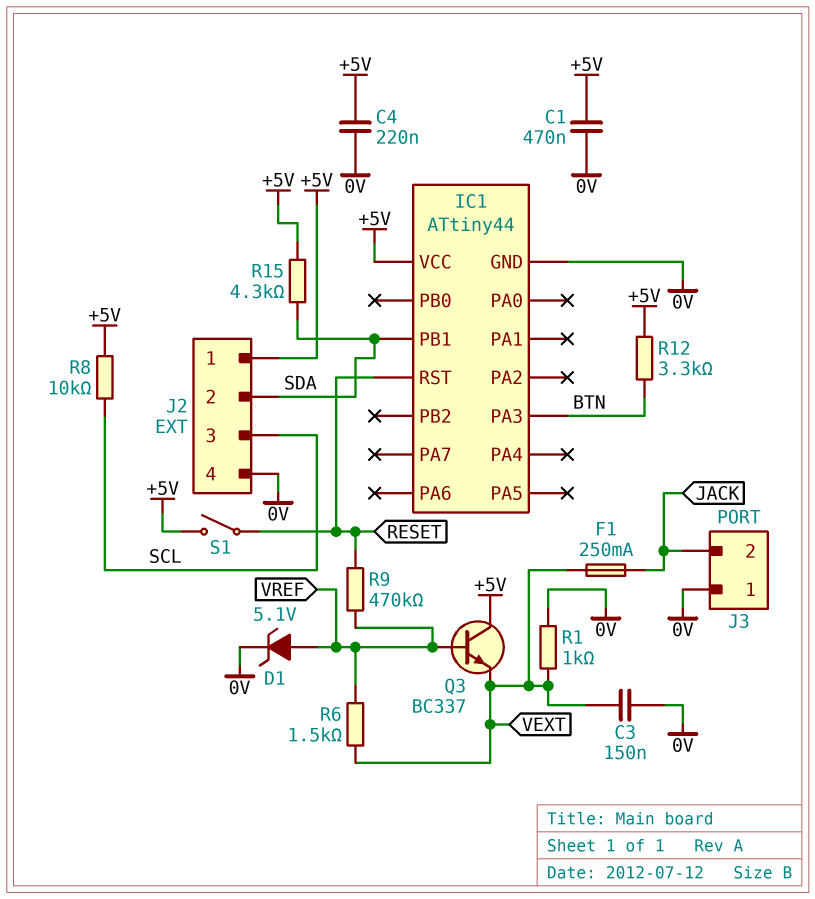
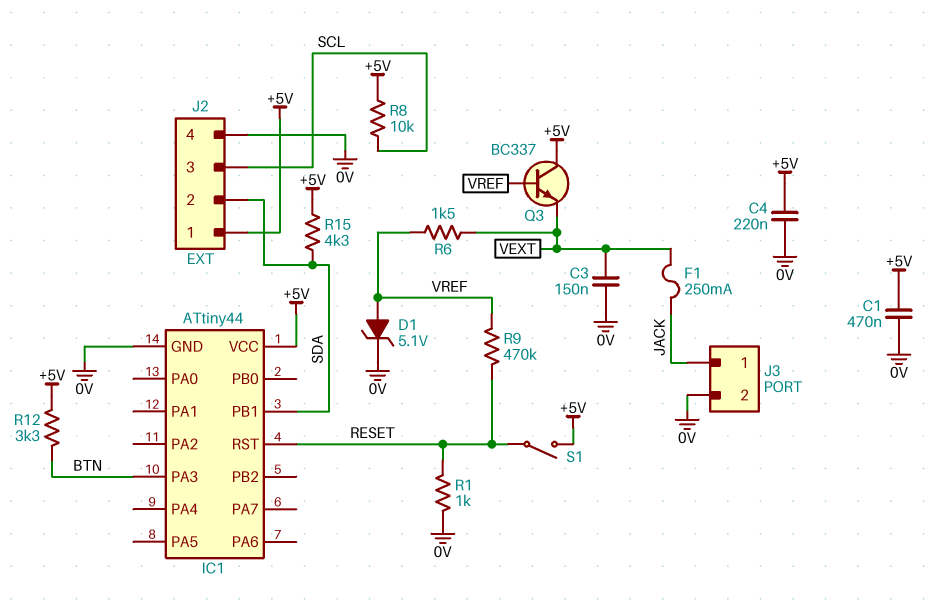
J3 pin 1: 0V -> JACK
J3 pin 2: JACK -> 0V
R1: 1k (0V, VEXT) -> 1k (0V, RESET)

